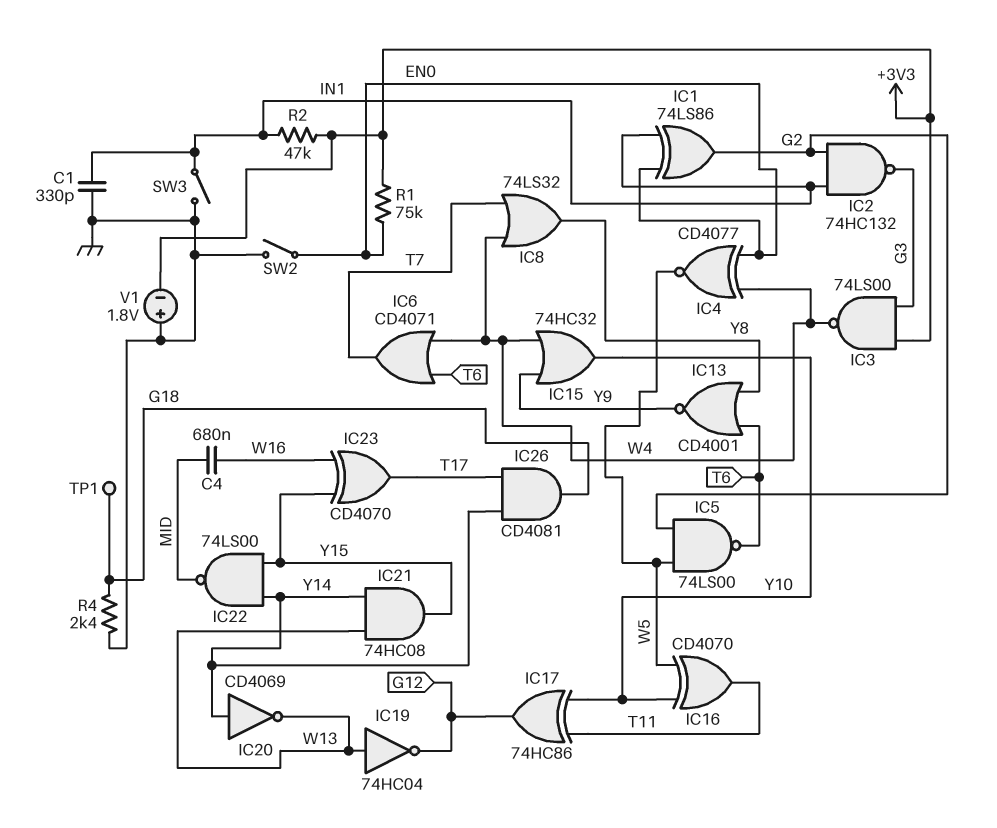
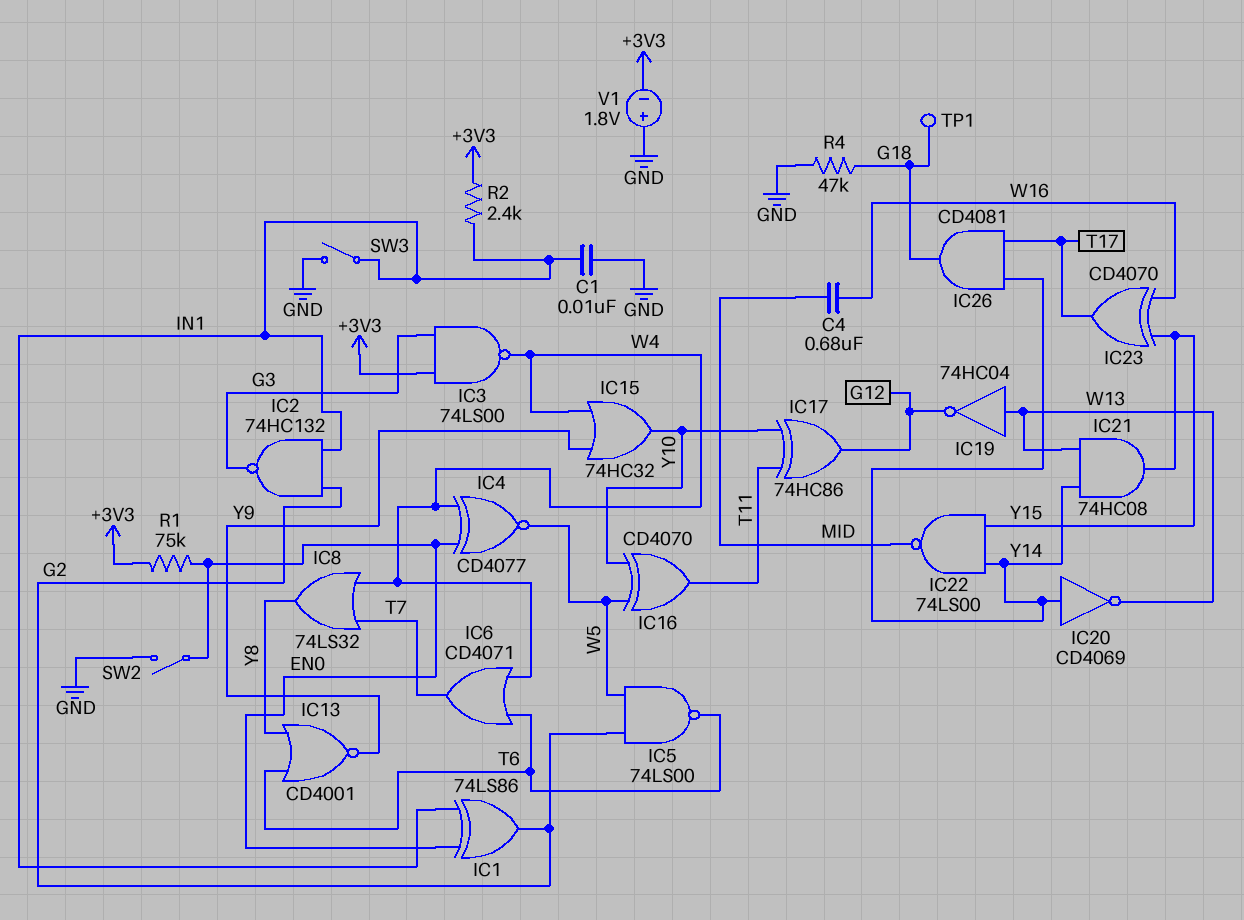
C1: 330pF (GND, IN1) -> 10nF (GND, IN1)
R2: 47k (+3V3, IN1) -> 2.4k (+3V3, IN1)
R4: 2.4k (G18, GND) -> 47k (G18, GND)

